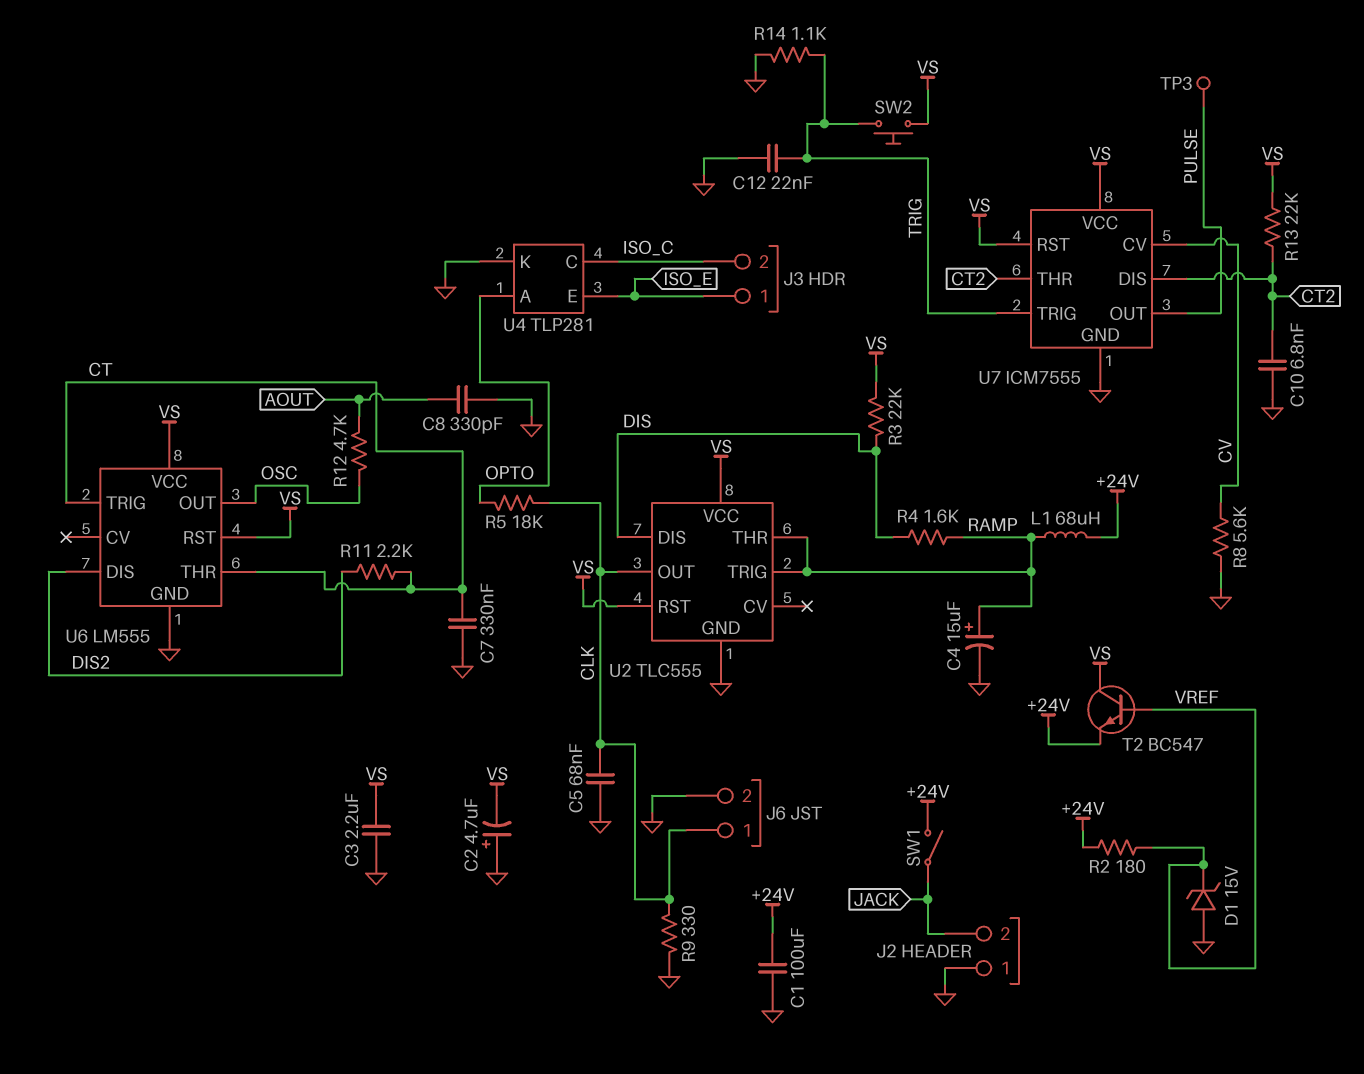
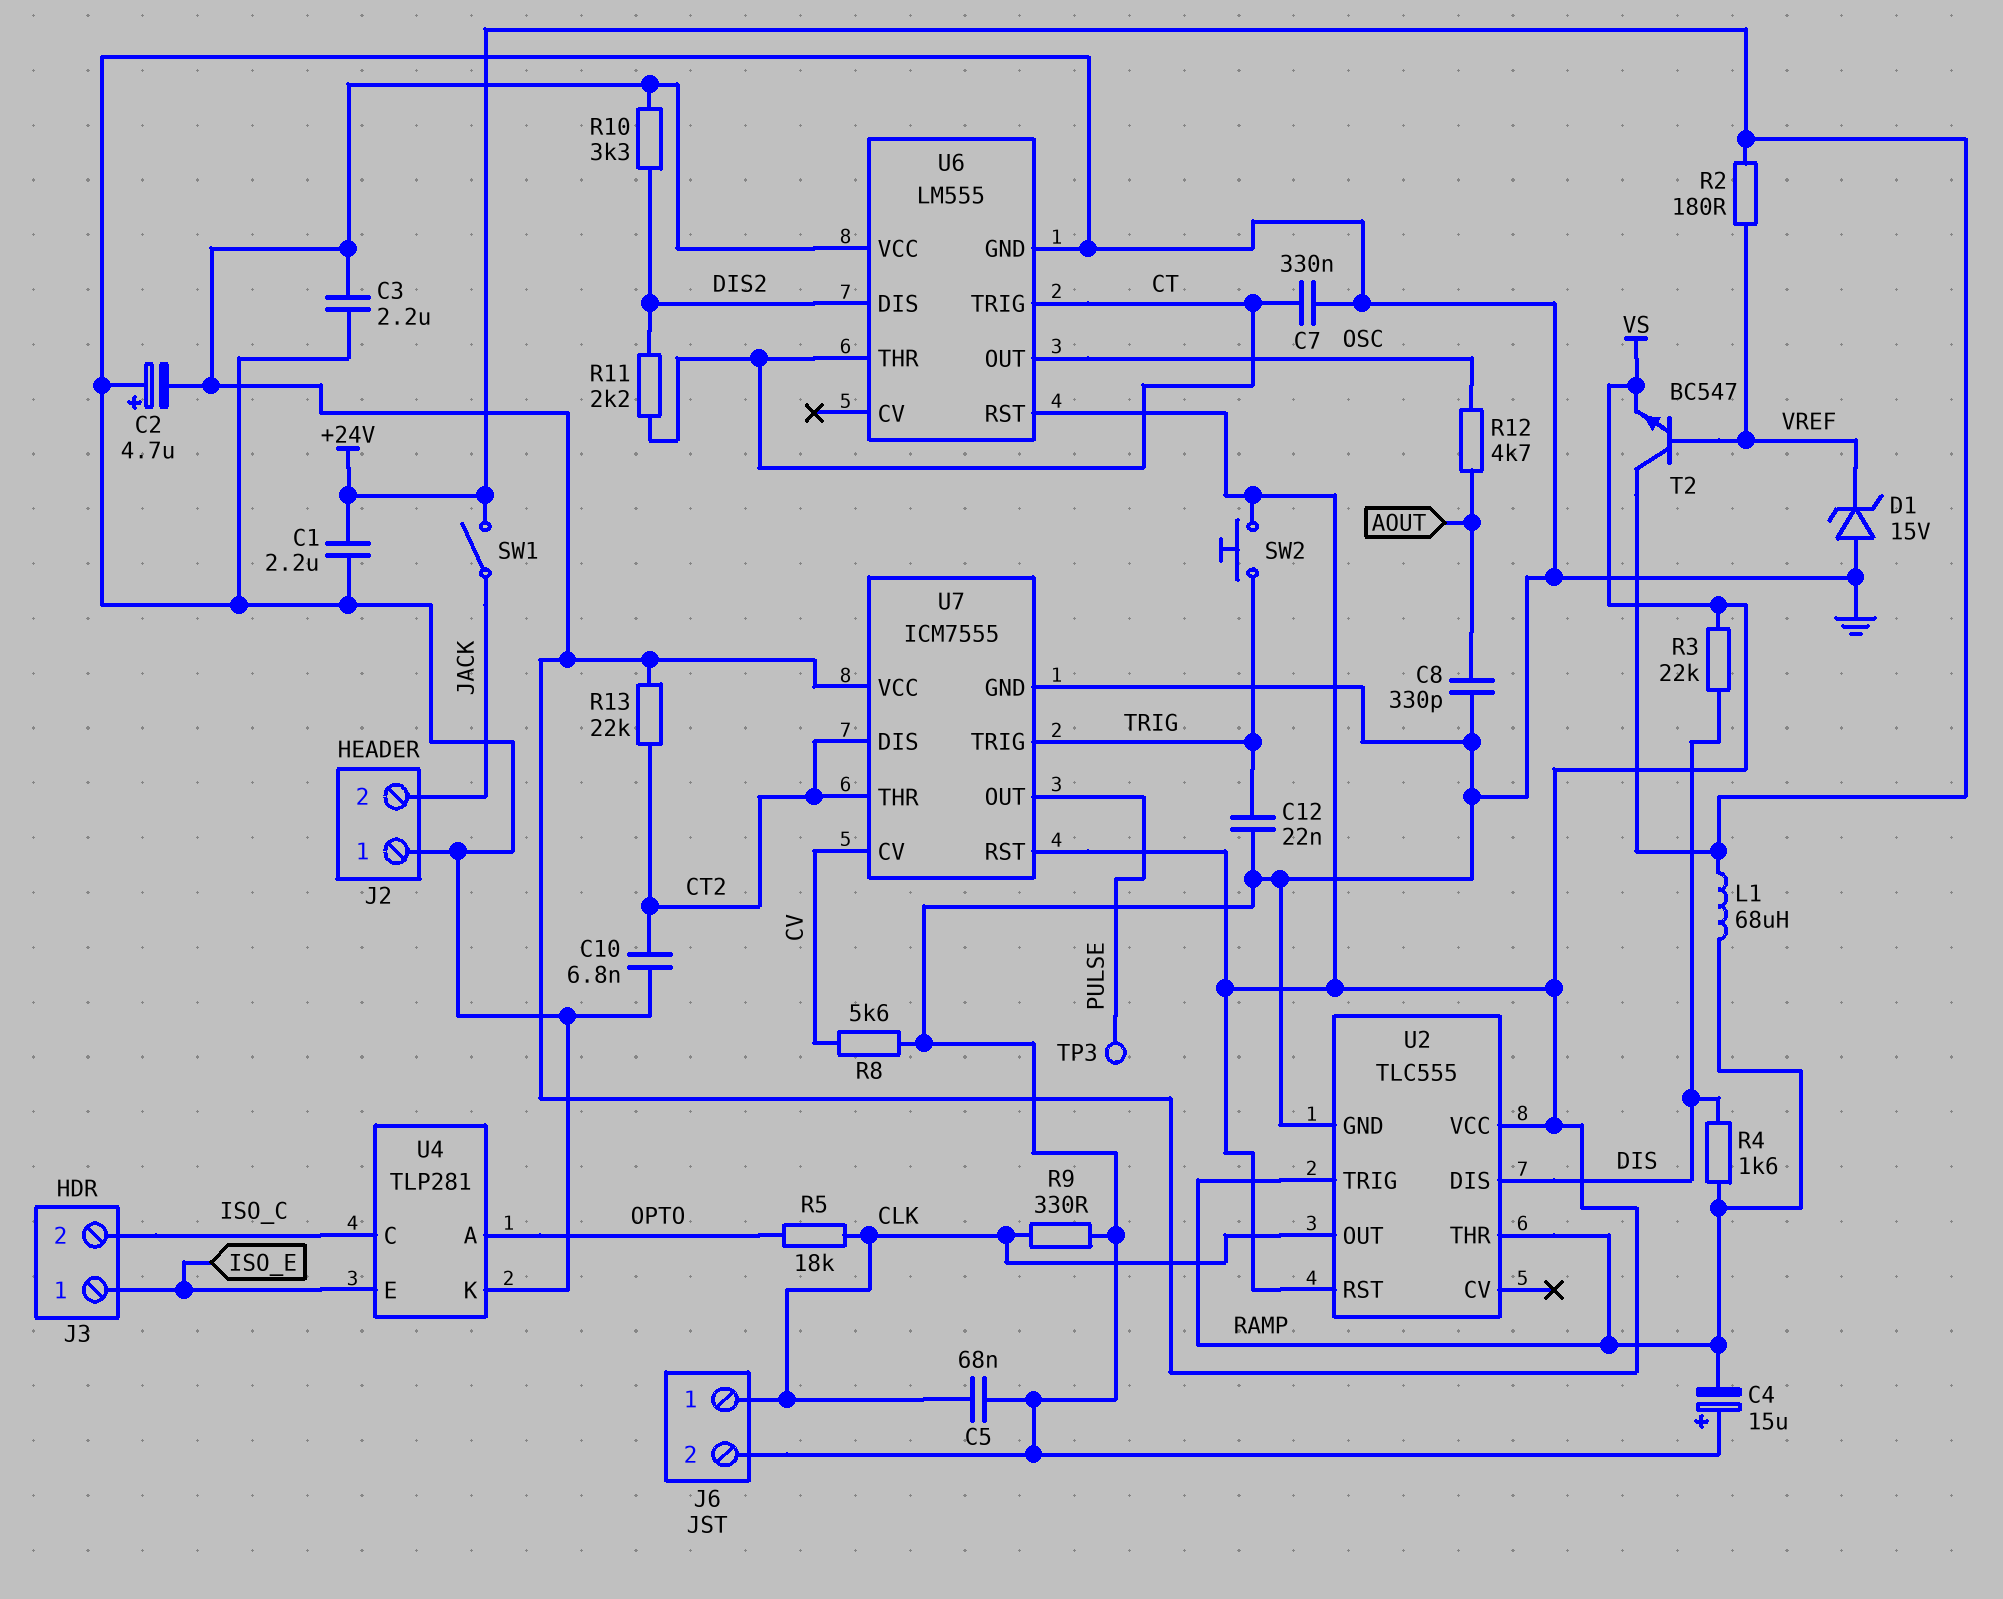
C1: 100uF (+24V, GND) -> 2.2uF (+24V, GND)
C4: 15uF (plus RAMP, minus GND) -> 15uF (plus GND, minus RAMP)
R10: none -> 3.3k (DIS2, VS)
R14: 1.1k (GND, TRIG) -> none
T2: NPN BC547 (B VREF, C VS, E +24V) -> NPN BC547 (B VREF, C +24V, E VS)

